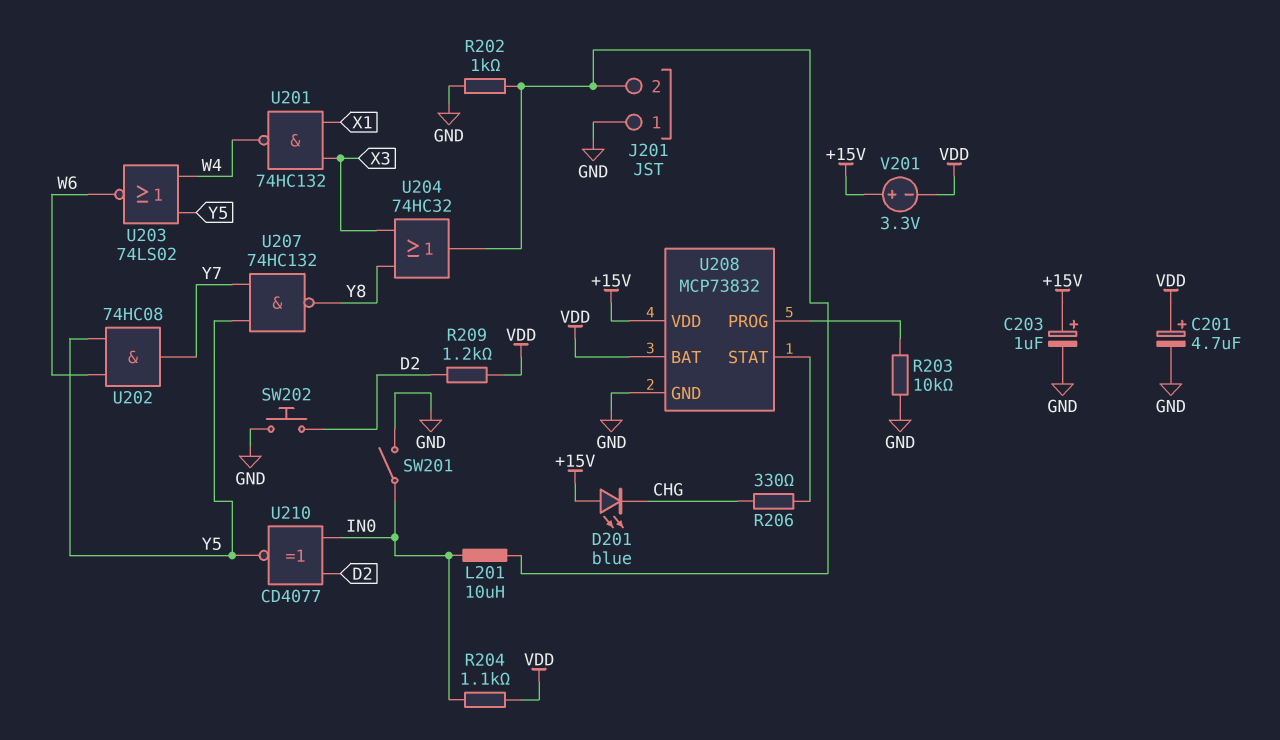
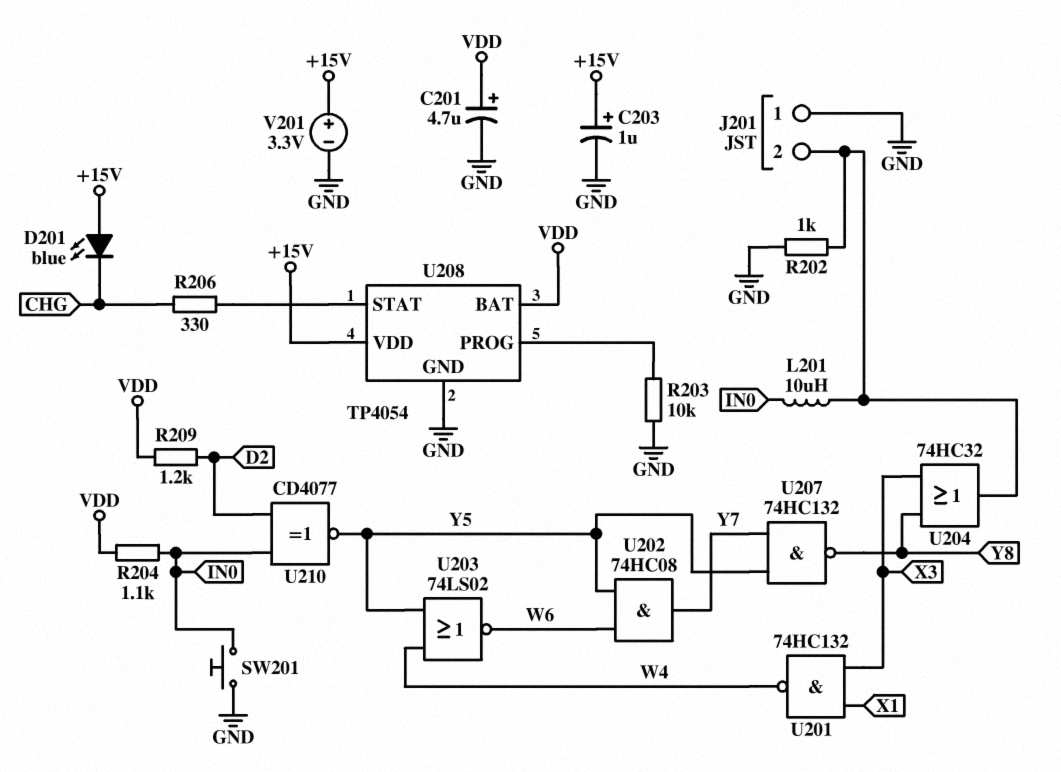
SW201: switch (GND, IN0) -> button (GND, IN0)
SW202: button (D2, GND) -> none
U208: MCP73832 -> TP4054
V201: 3.3V (plus +15V, minus VDD) -> 3.3V (plus +15V, minus GND)

